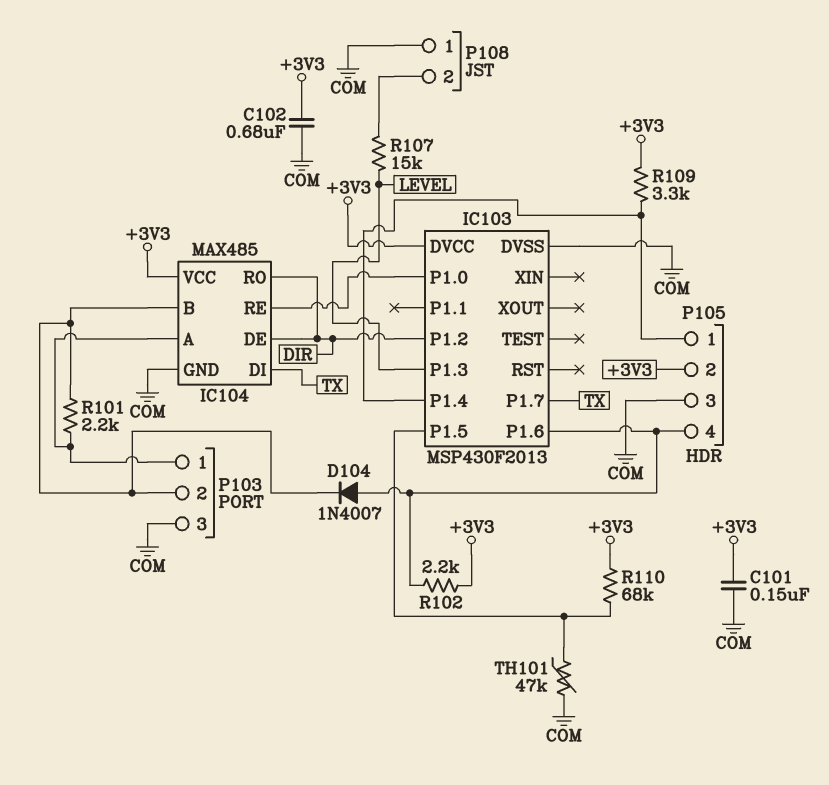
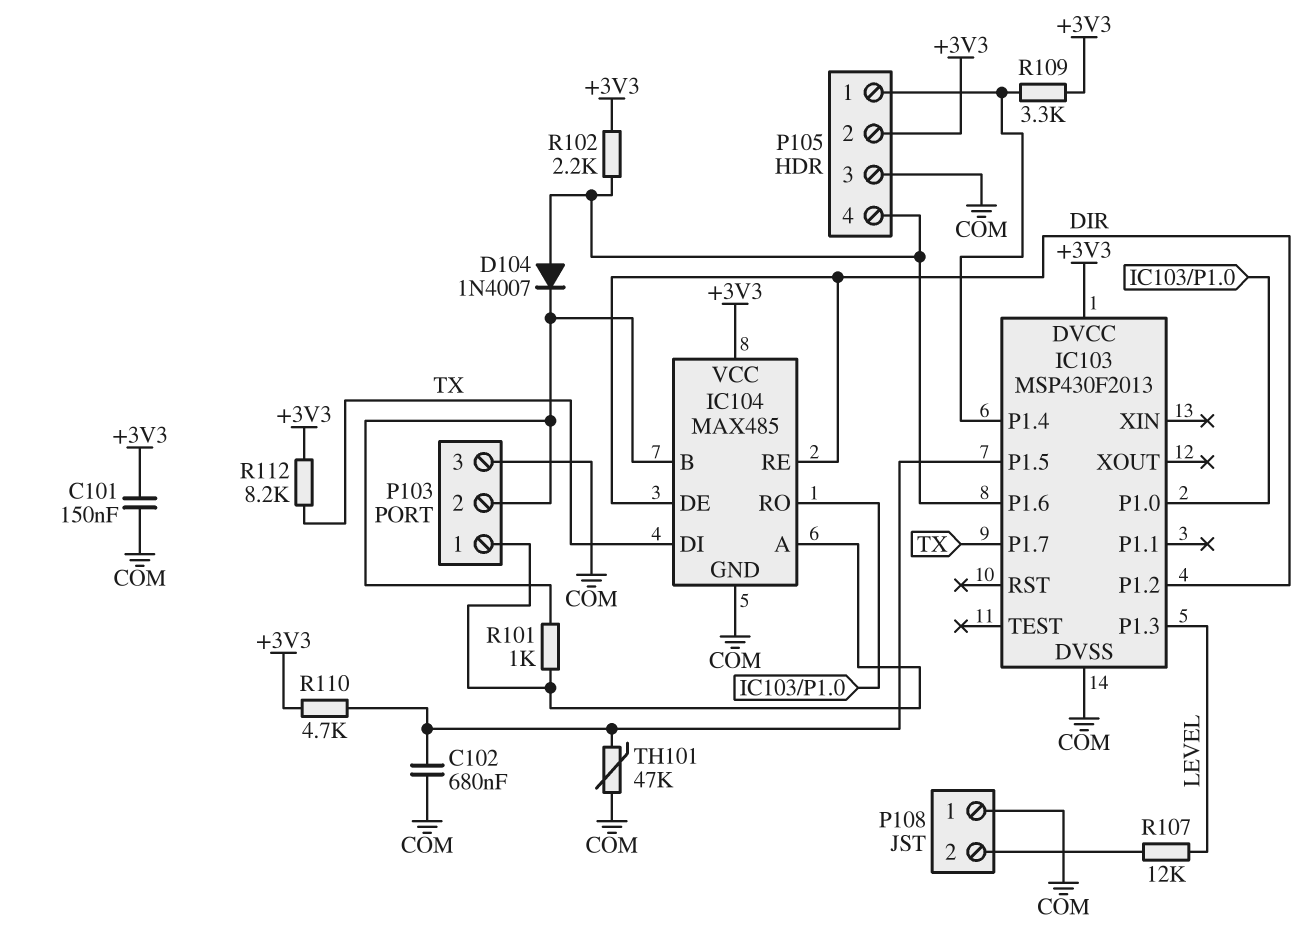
C102: 680nF (+3V3, COM) -> 680nF (COM, IC103/P1.5)
IC104 pin RE: IC103/P1.0 -> DIR
IC104 pin RO: DIR -> IC103/P1.0
R101: 2.2k (IC104/A, IC104/B) -> 1k (IC104/A, IC104/B)
R107: 15k (LEVEL, P108/2) -> 12k (LEVEL, P108/2)
R110: 68k (+3V3, IC103/P1.5) -> 4.7k (+3V3, IC103/P1.5)
R112: none -> 8.2k (+3V3, TX)

